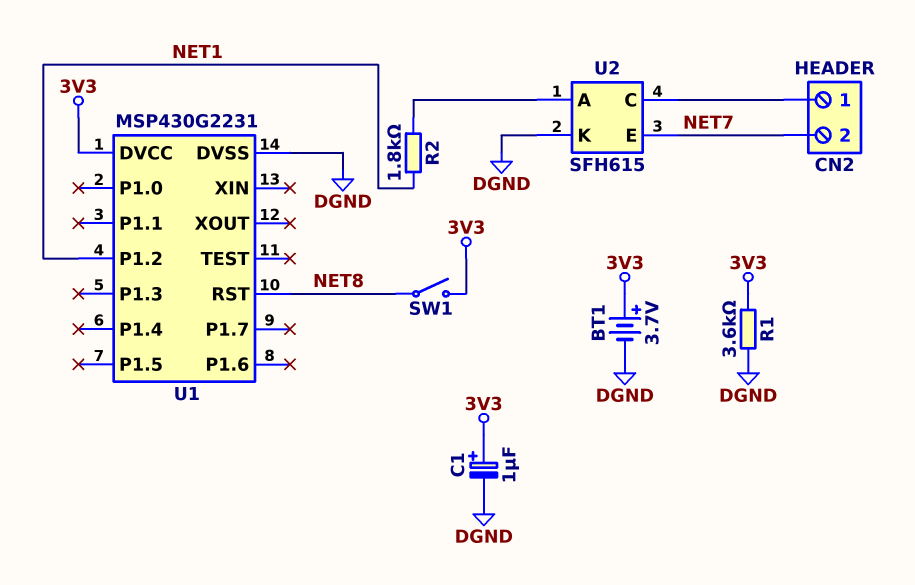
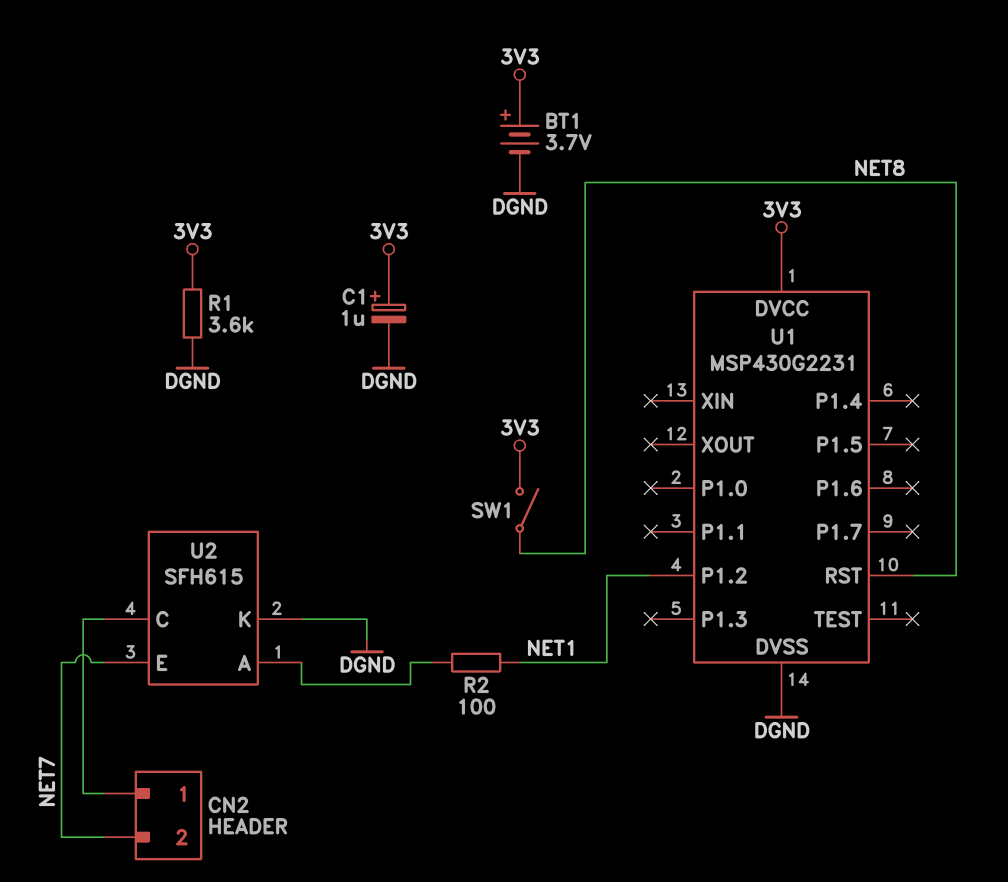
R2: 1.8k (NET1, U2/A) -> 100 (NET1, U2/A)

